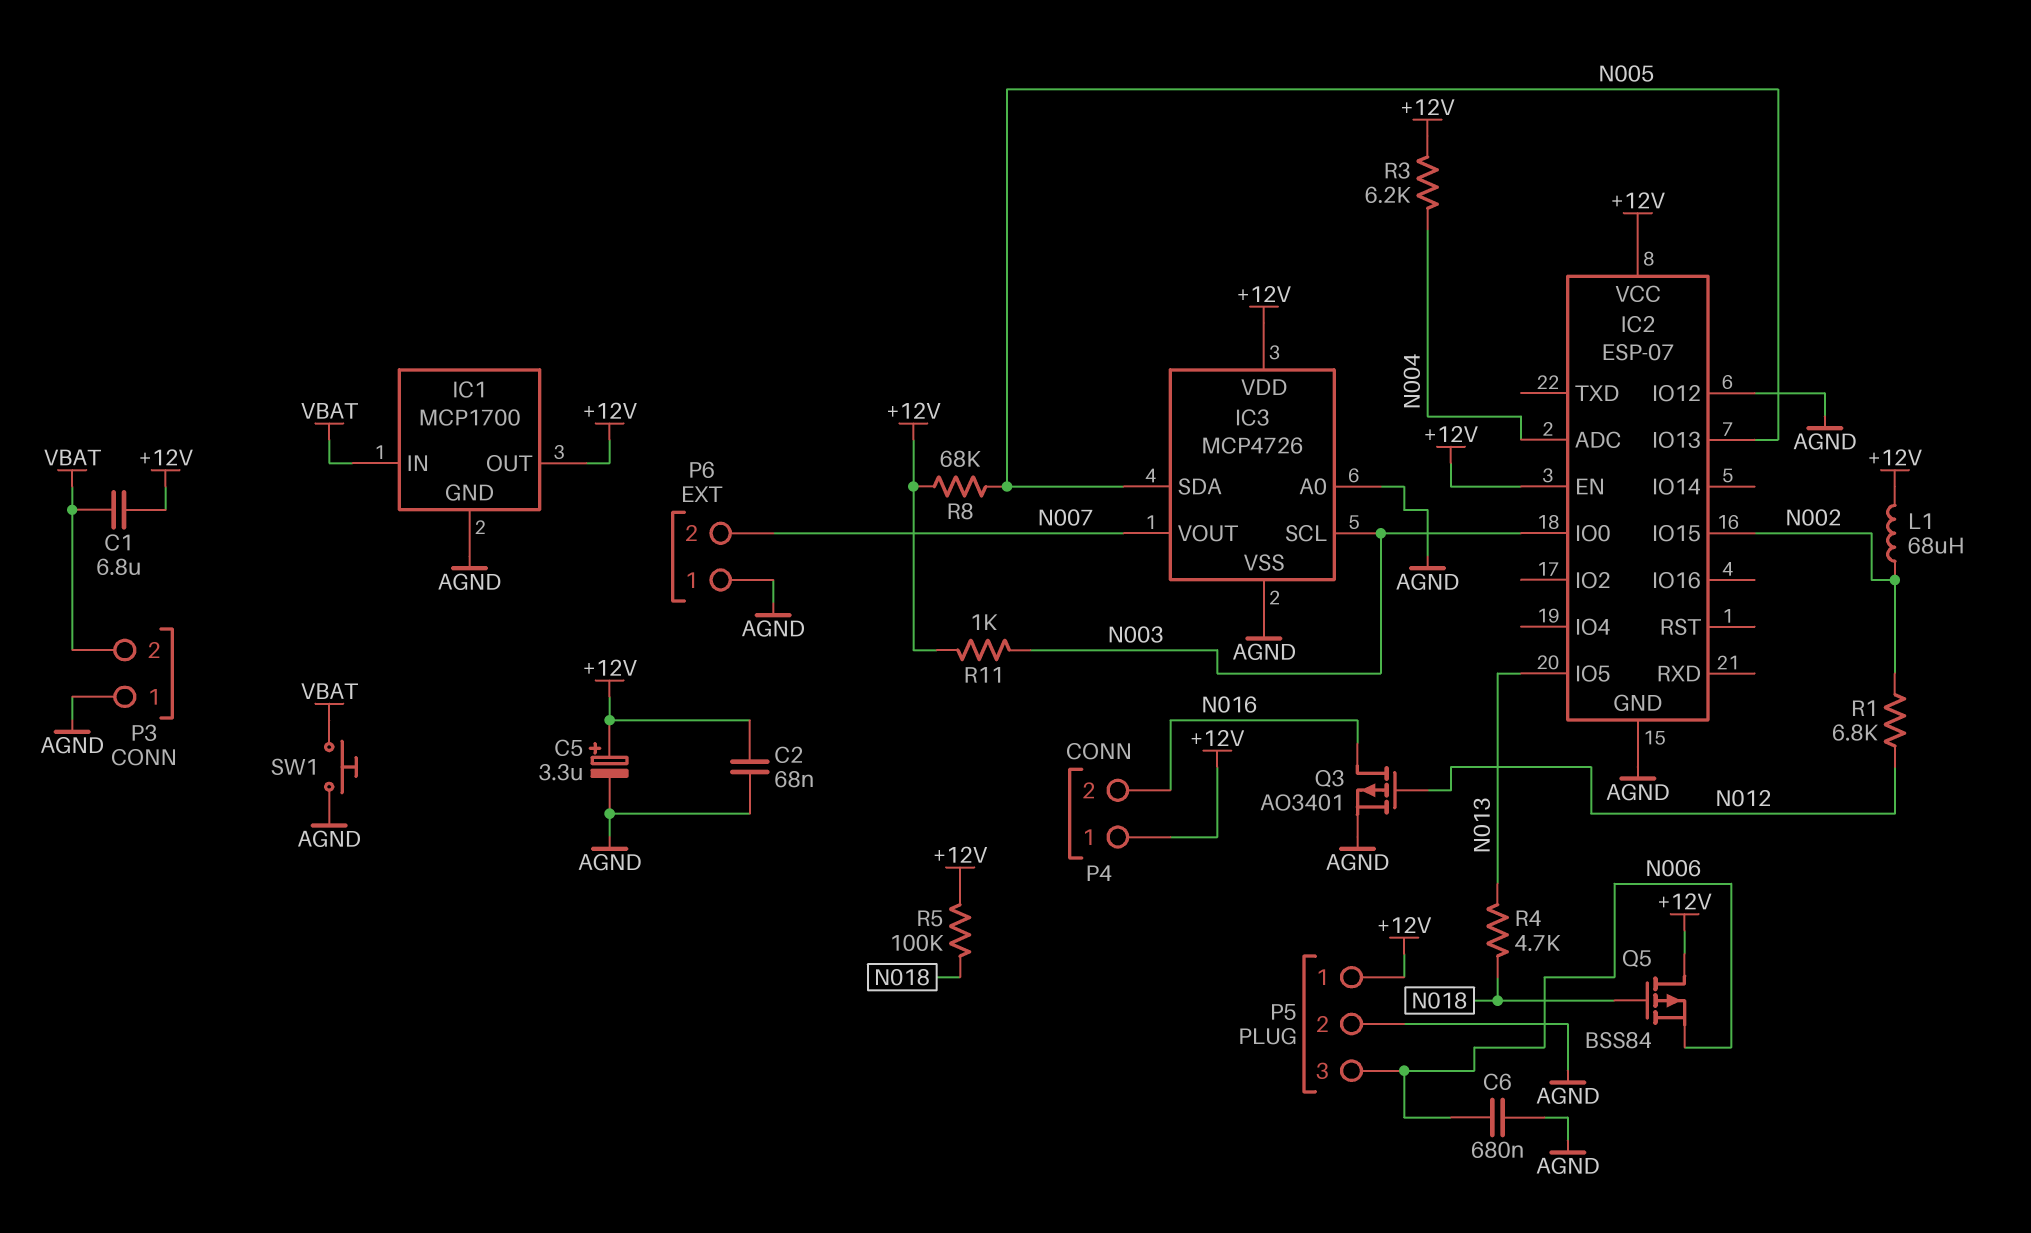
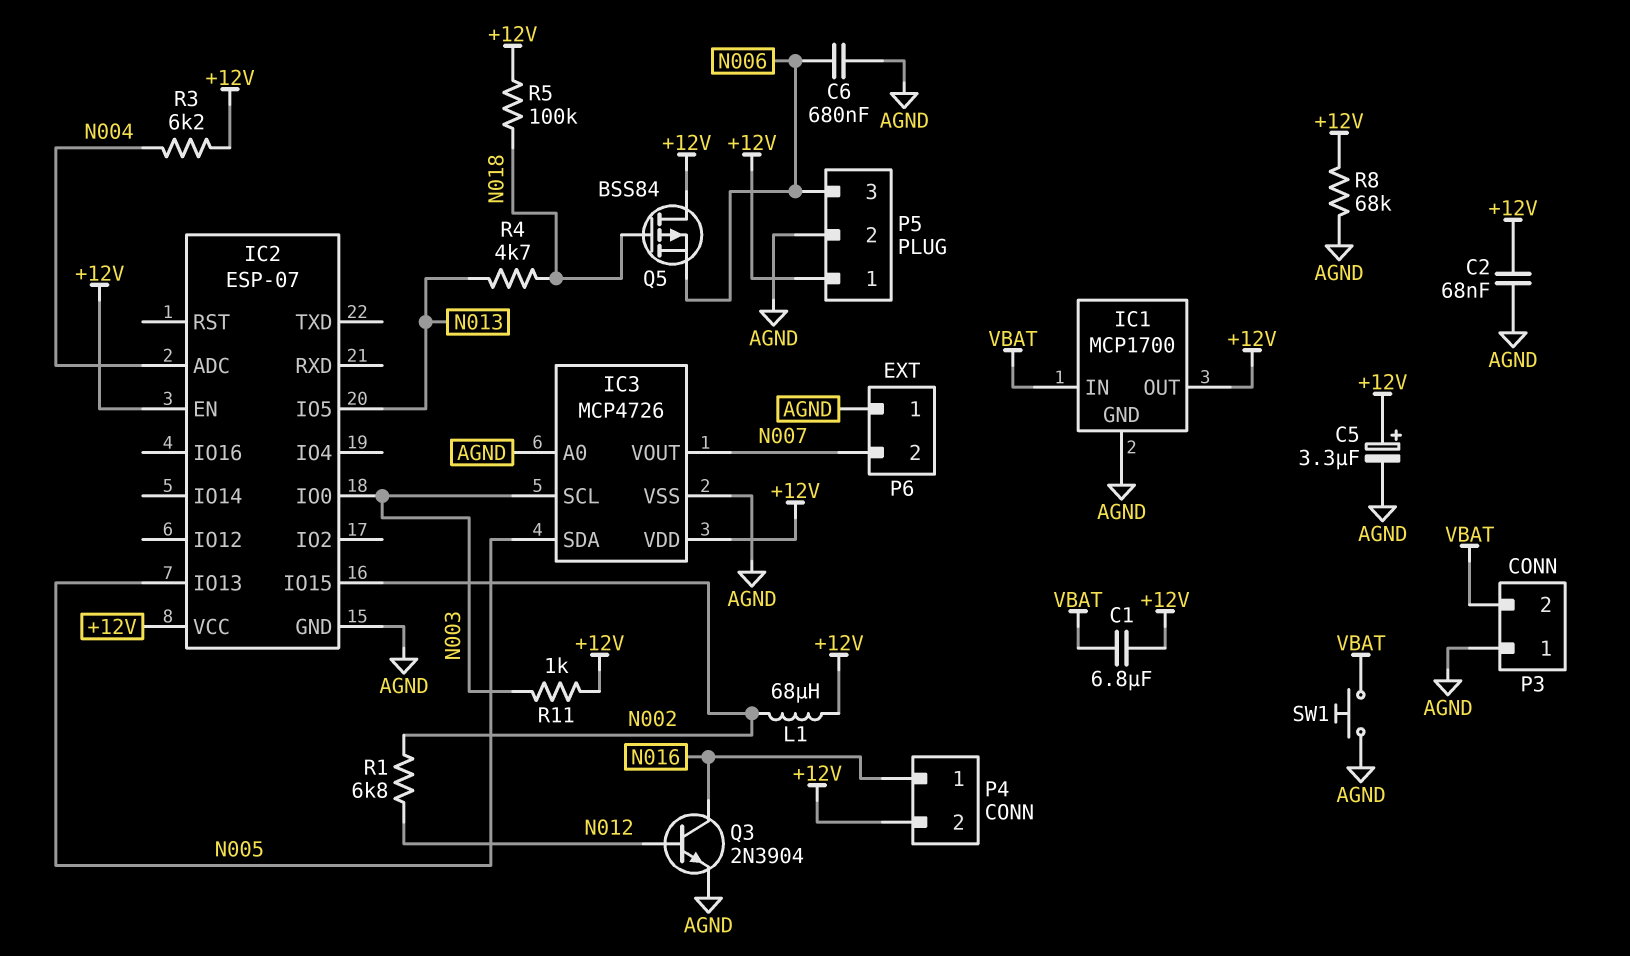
IC2 pin IO12: AGND -> none
P4 pin 1: +12V -> N016
P4 pin 2: N016 -> +12V
Q3: PMOS AO3401 (G N012, D N016, S AGND) -> NPN 2N3904 (B N012, C N016, E AGND)
R8: 68k (+12V, N005) -> 68k (+12V, AGND)

